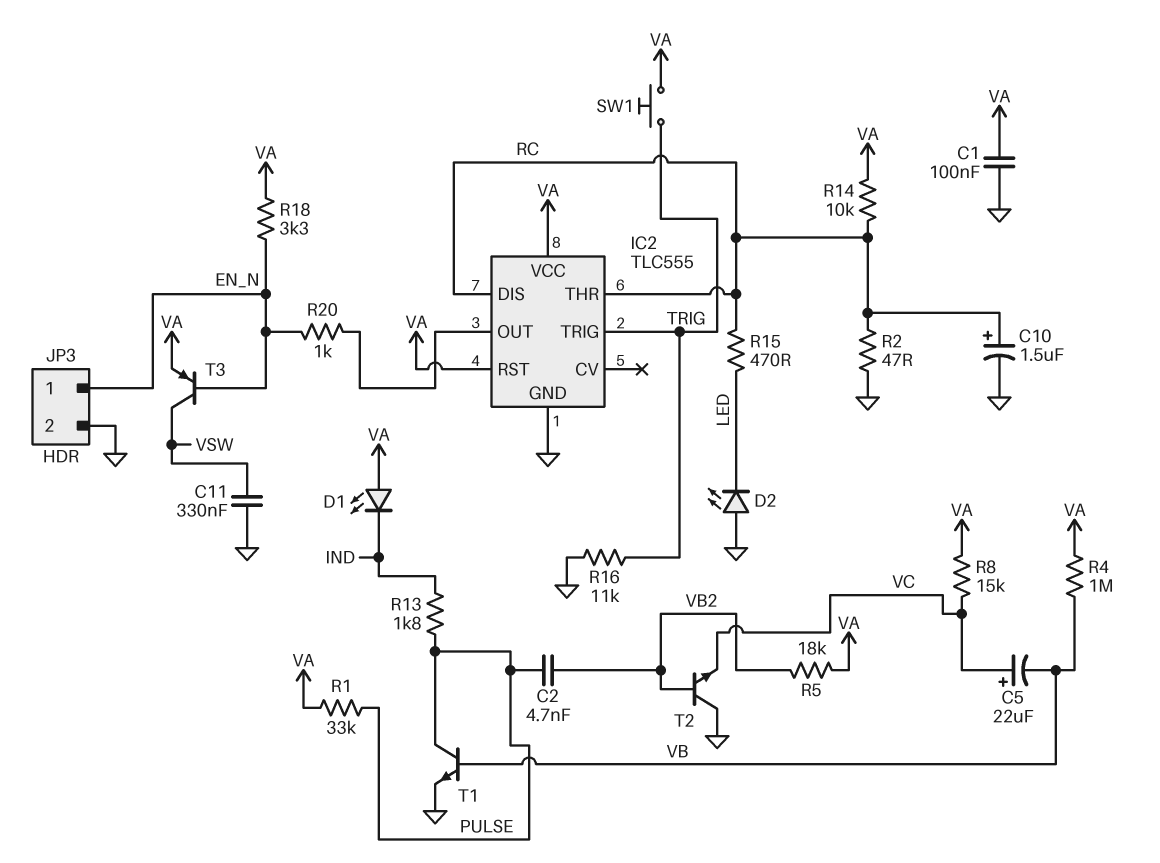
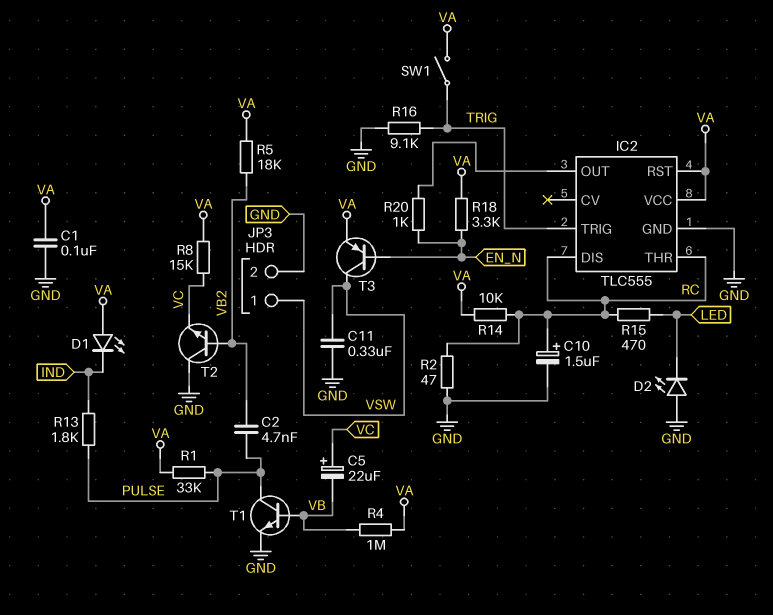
JP3 pin 1: EN_N -> VSW
R16: 11k (GND, TRIG) -> 9.1k (GND, TRIG)
SW1: button (TRIG, VA) -> switch (TRIG, VA)

